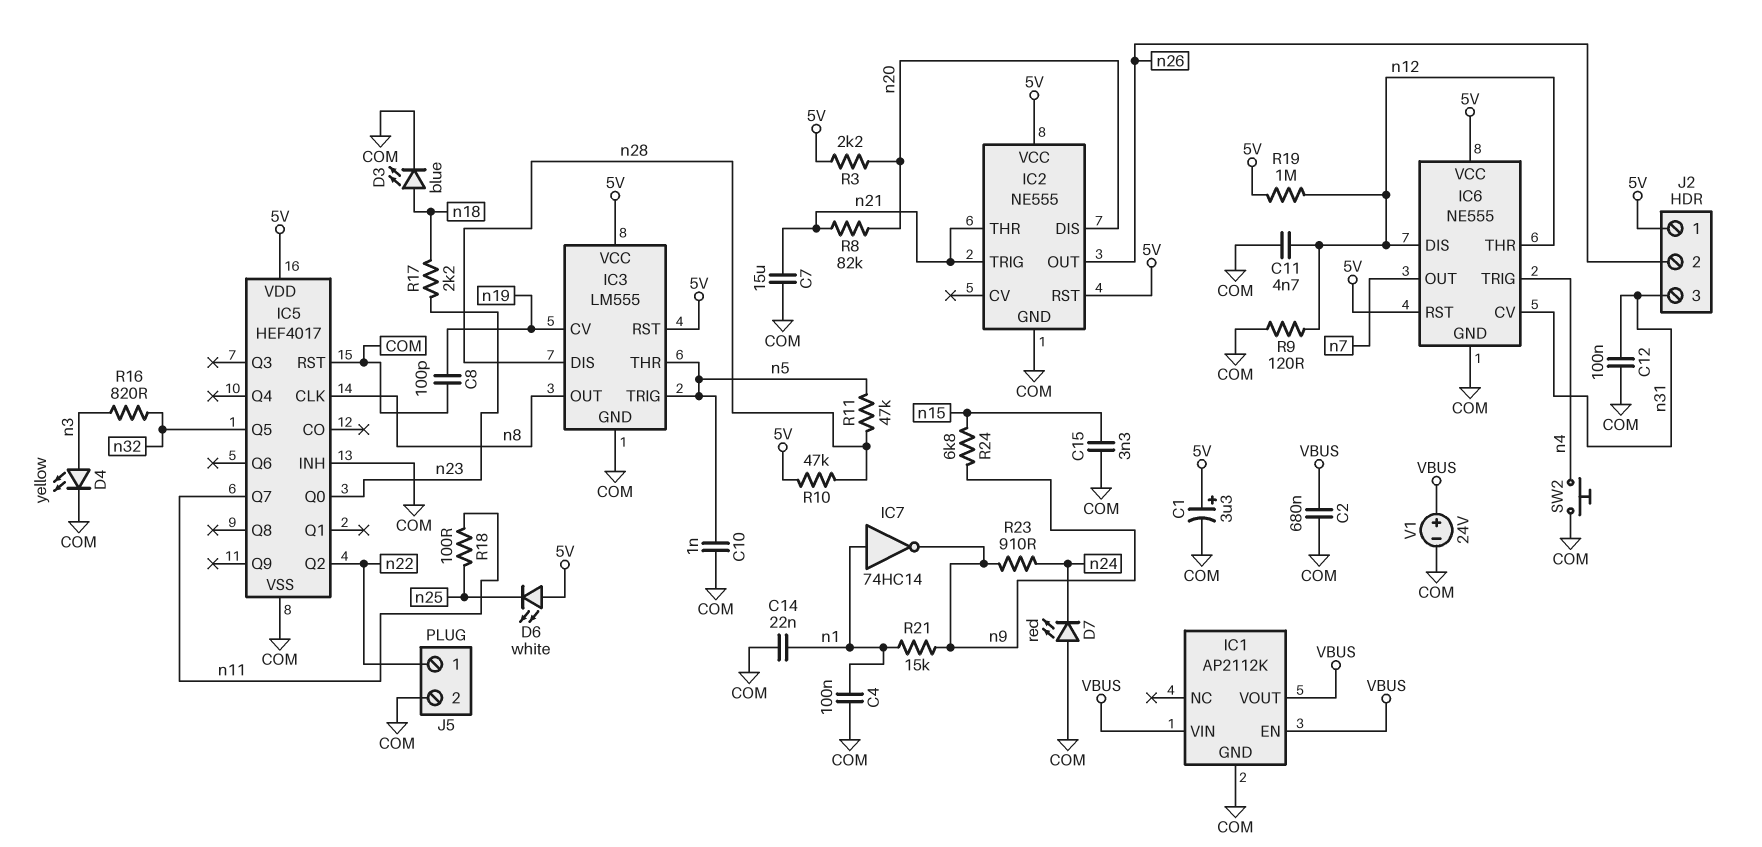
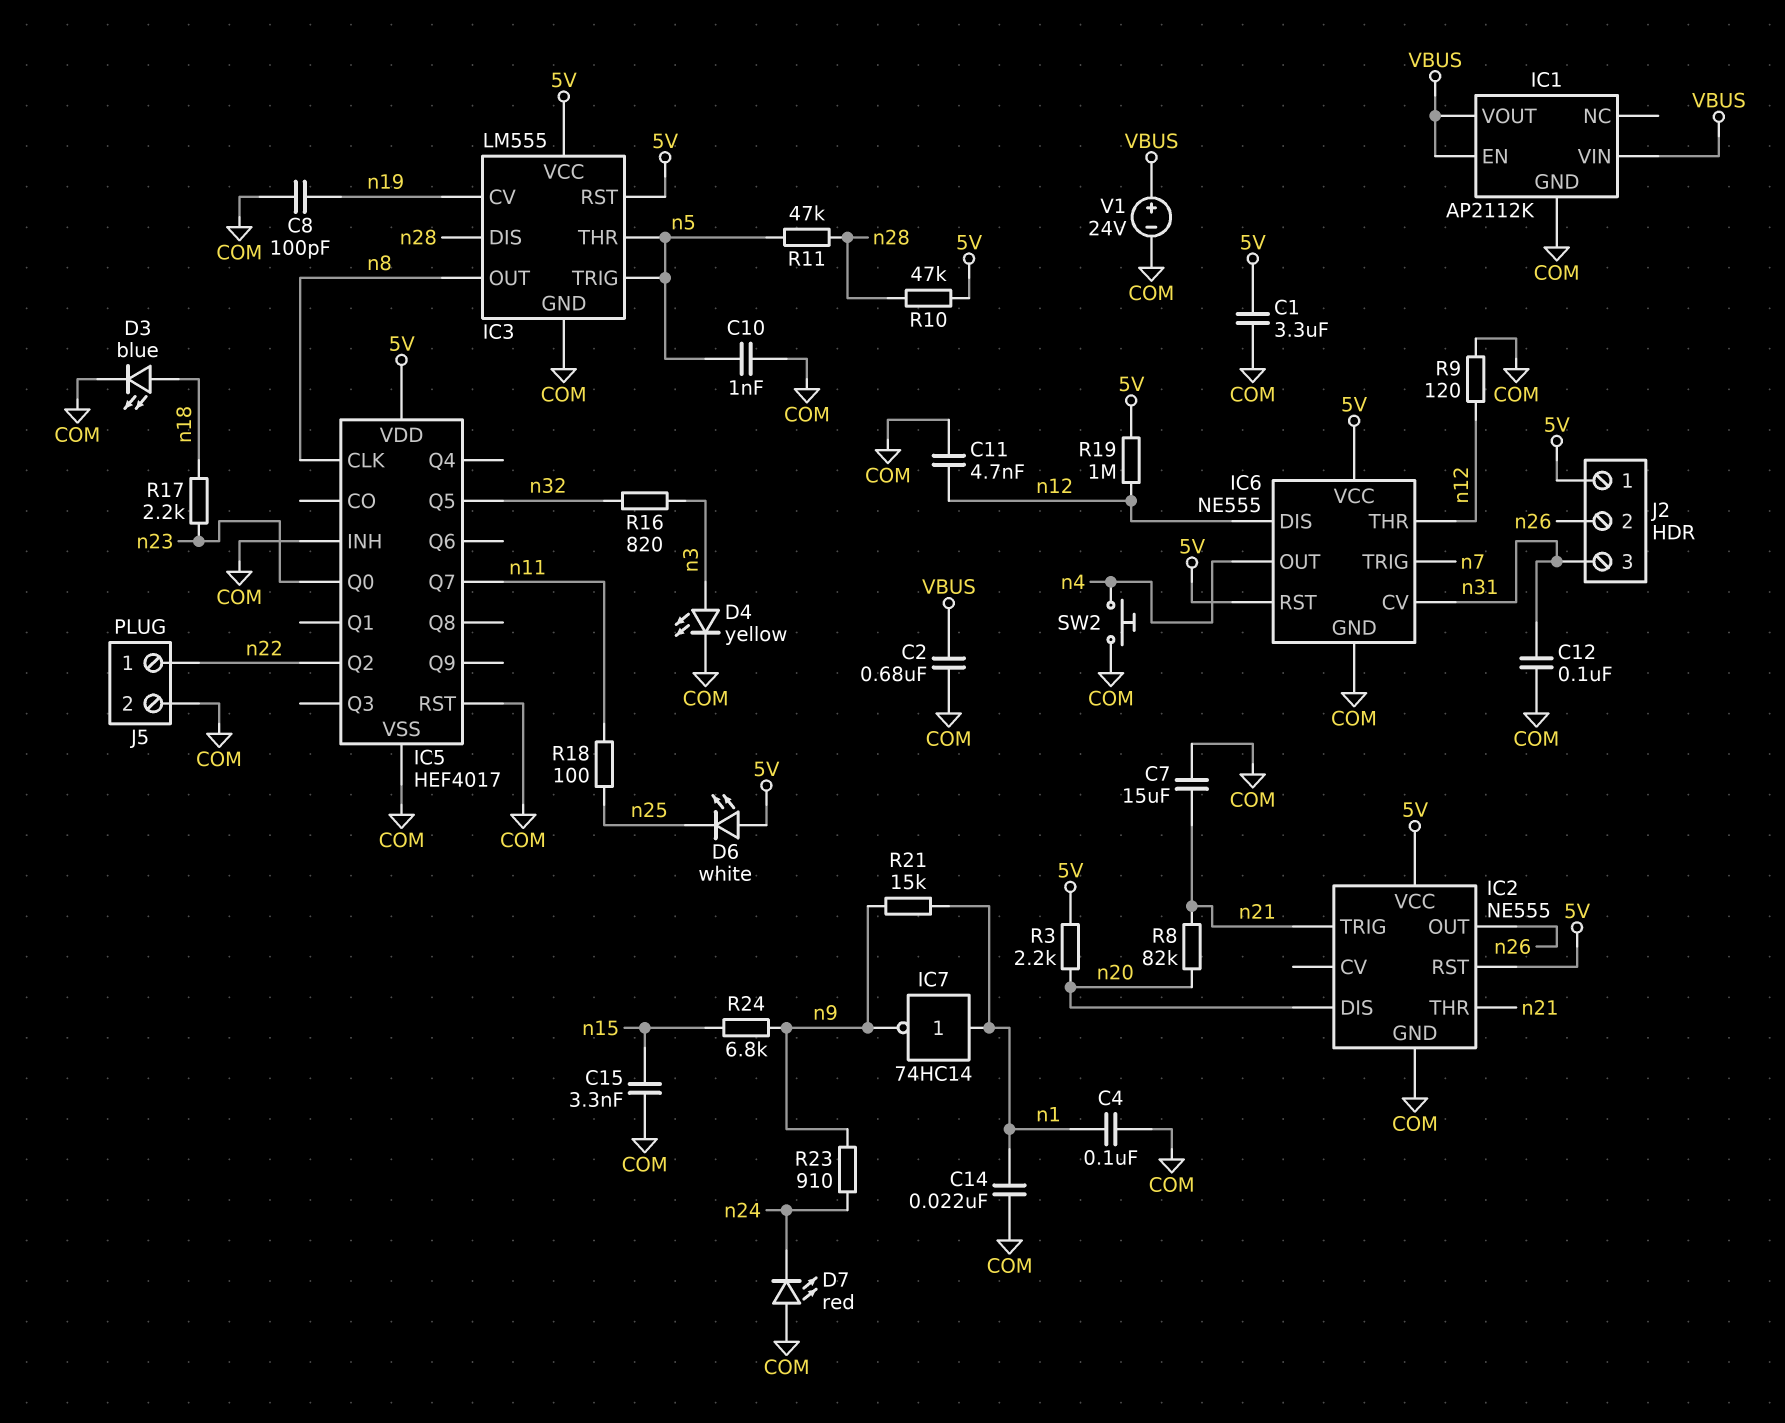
C1: 3.3uF (plus 5V, minus COM) -> 3.3uF (5V, COM)
IC6 pin OUT: n7 -> n4
IC6 pin TRIG: n4 -> n7

